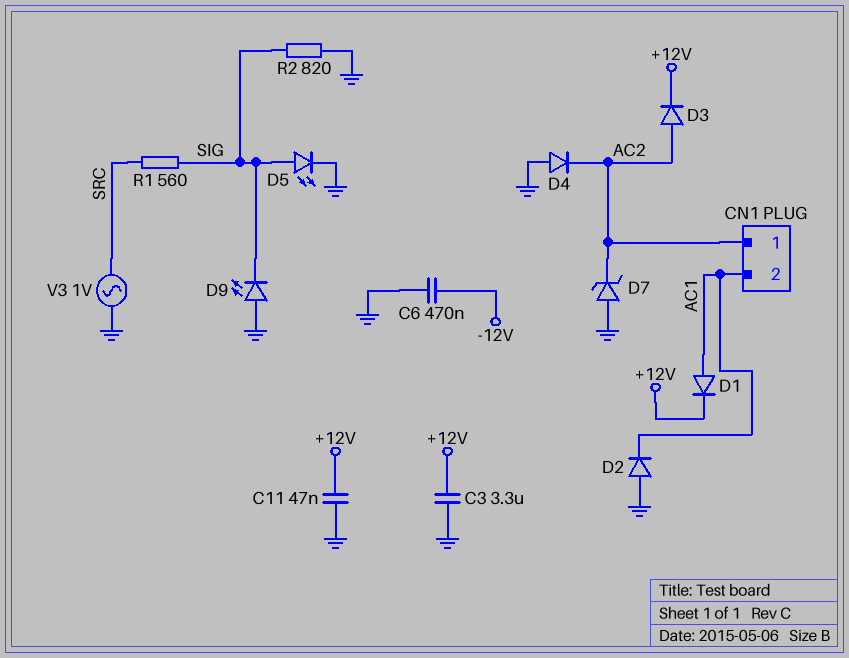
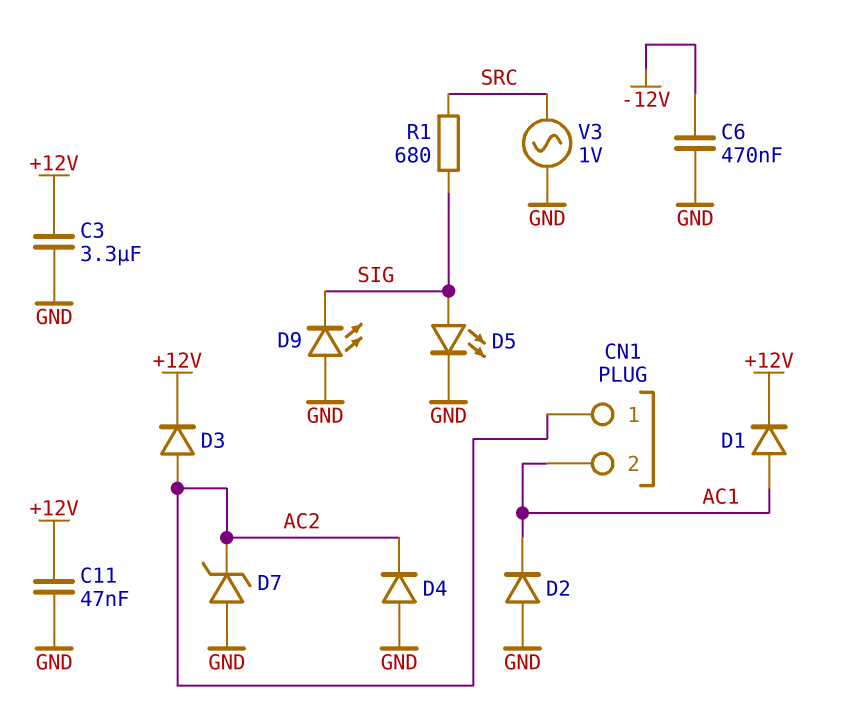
R1: 560 (SIG, SRC) -> 680 (SIG, SRC)
R2: 820 (GND, SIG) -> none

